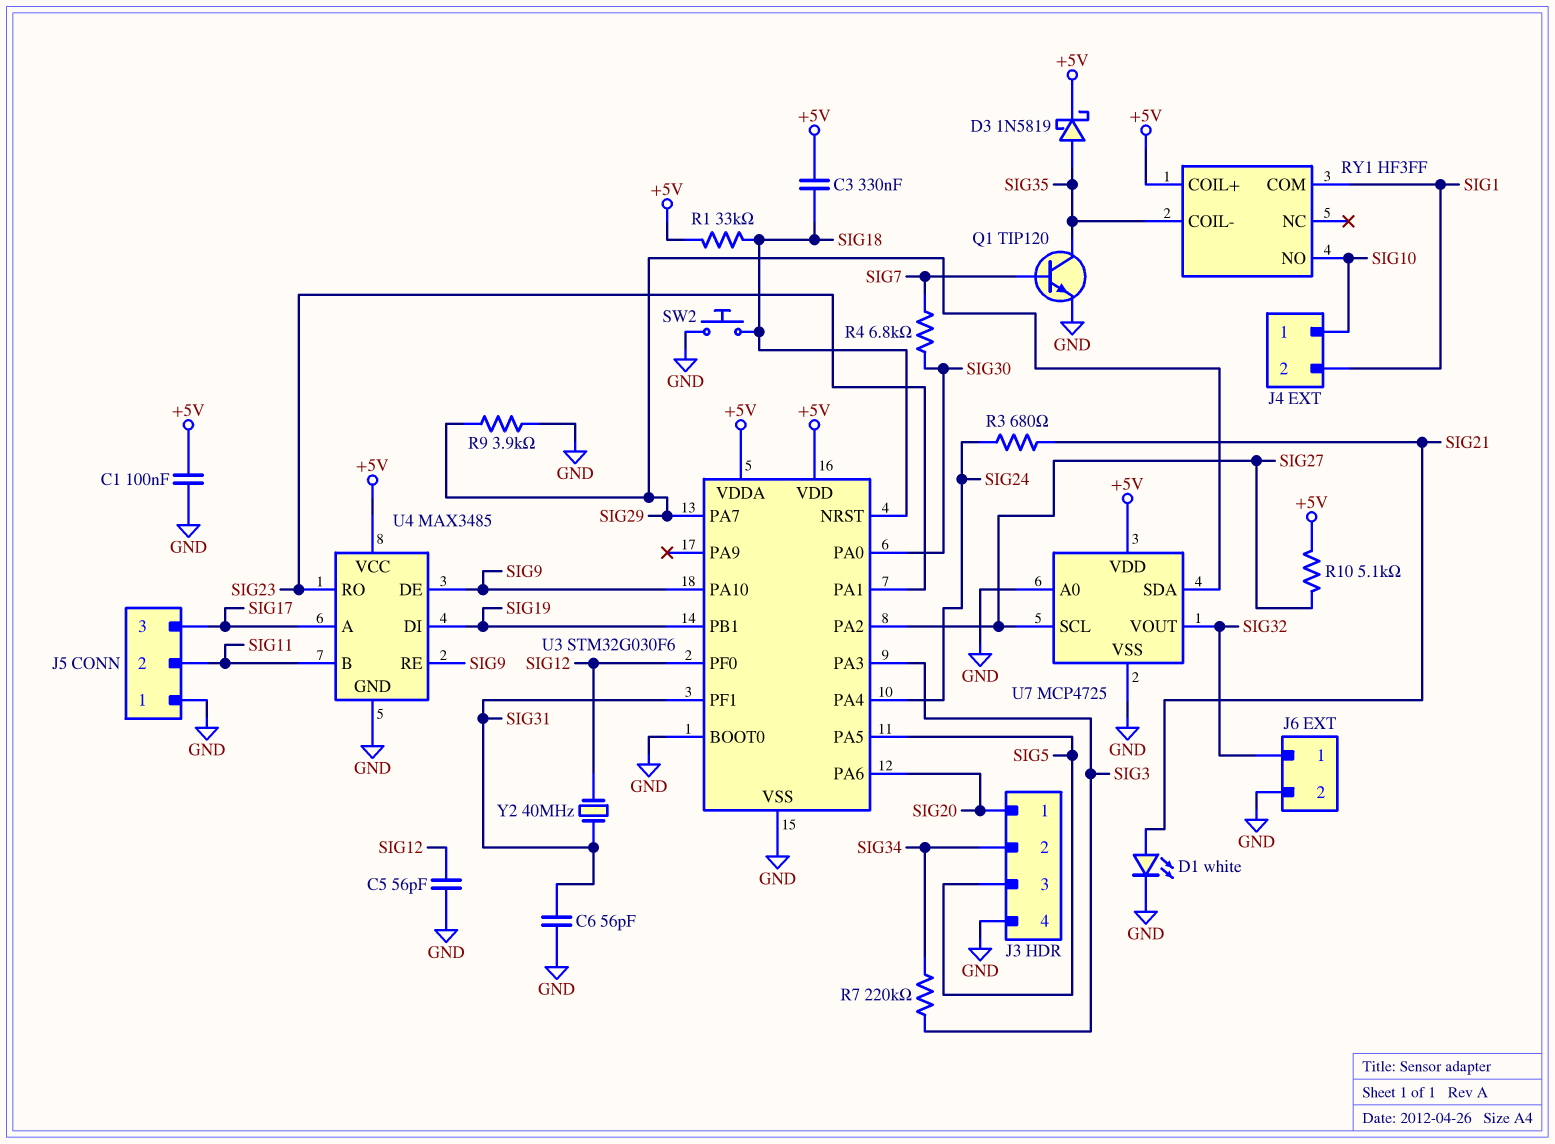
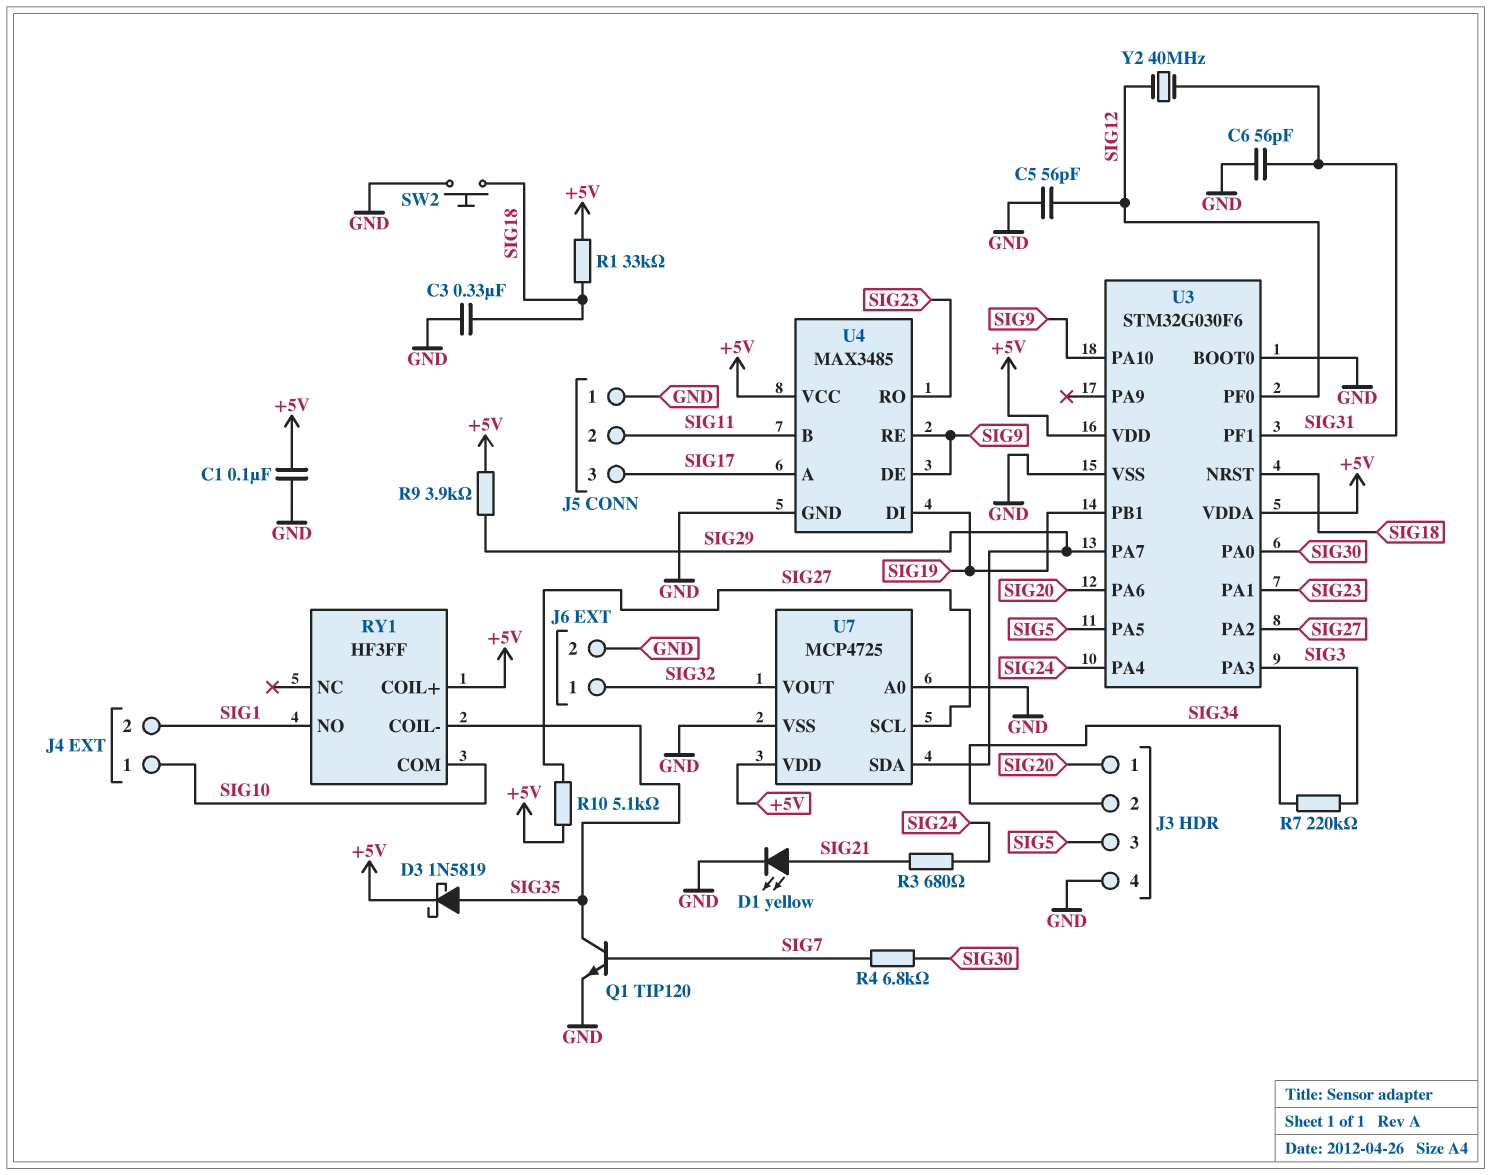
C3: 330nF (+5V, SIG18) -> 330nF (GND, SIG18)
D1: LED white (A SIG21, K GND) -> LED yellow (A SIG21, K GND)
R9: 3.9k (GND, SIG29) -> 3.9k (+5V, SIG29)
RY1 pin COM: SIG1 -> SIG10
RY1 pin NO: SIG10 -> SIG1

